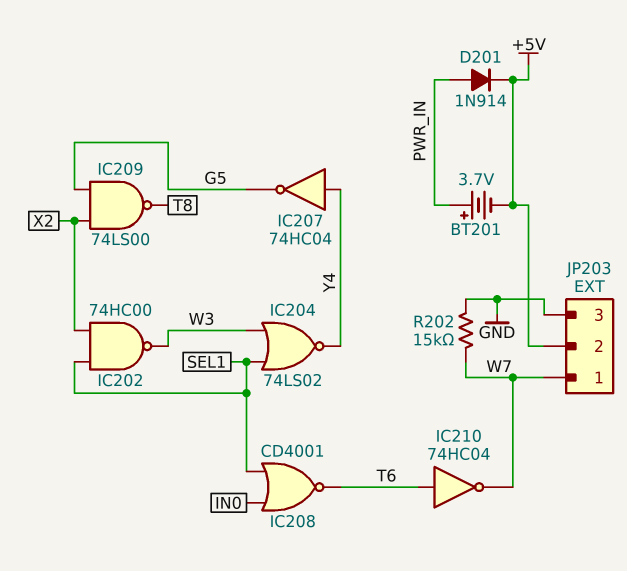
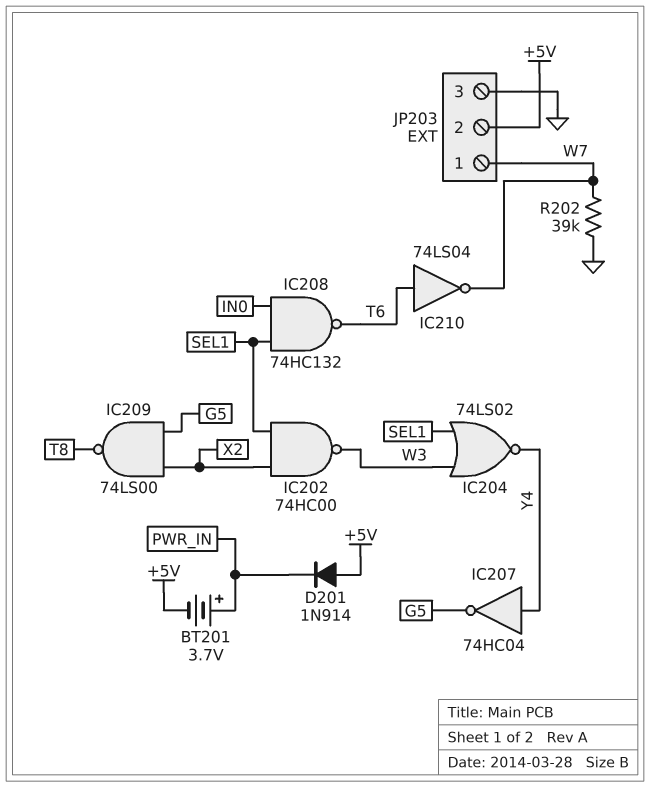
D201: diode 1N914 (A PWR_IN, K +5V) -> diode 1N914 (A +5V, K PWR_IN)
IC208: NOR CD4001 (in IN0, in SEL1, out T6) -> NAND 74HC132 (in IN0, in SEL1, out T6)
IC210: NOT 74HC04 (in T6, out W7) -> NOT 74LS04 (in T6, out W7)
R202: 15k (GND, W7) -> 39k (GND, W7)

